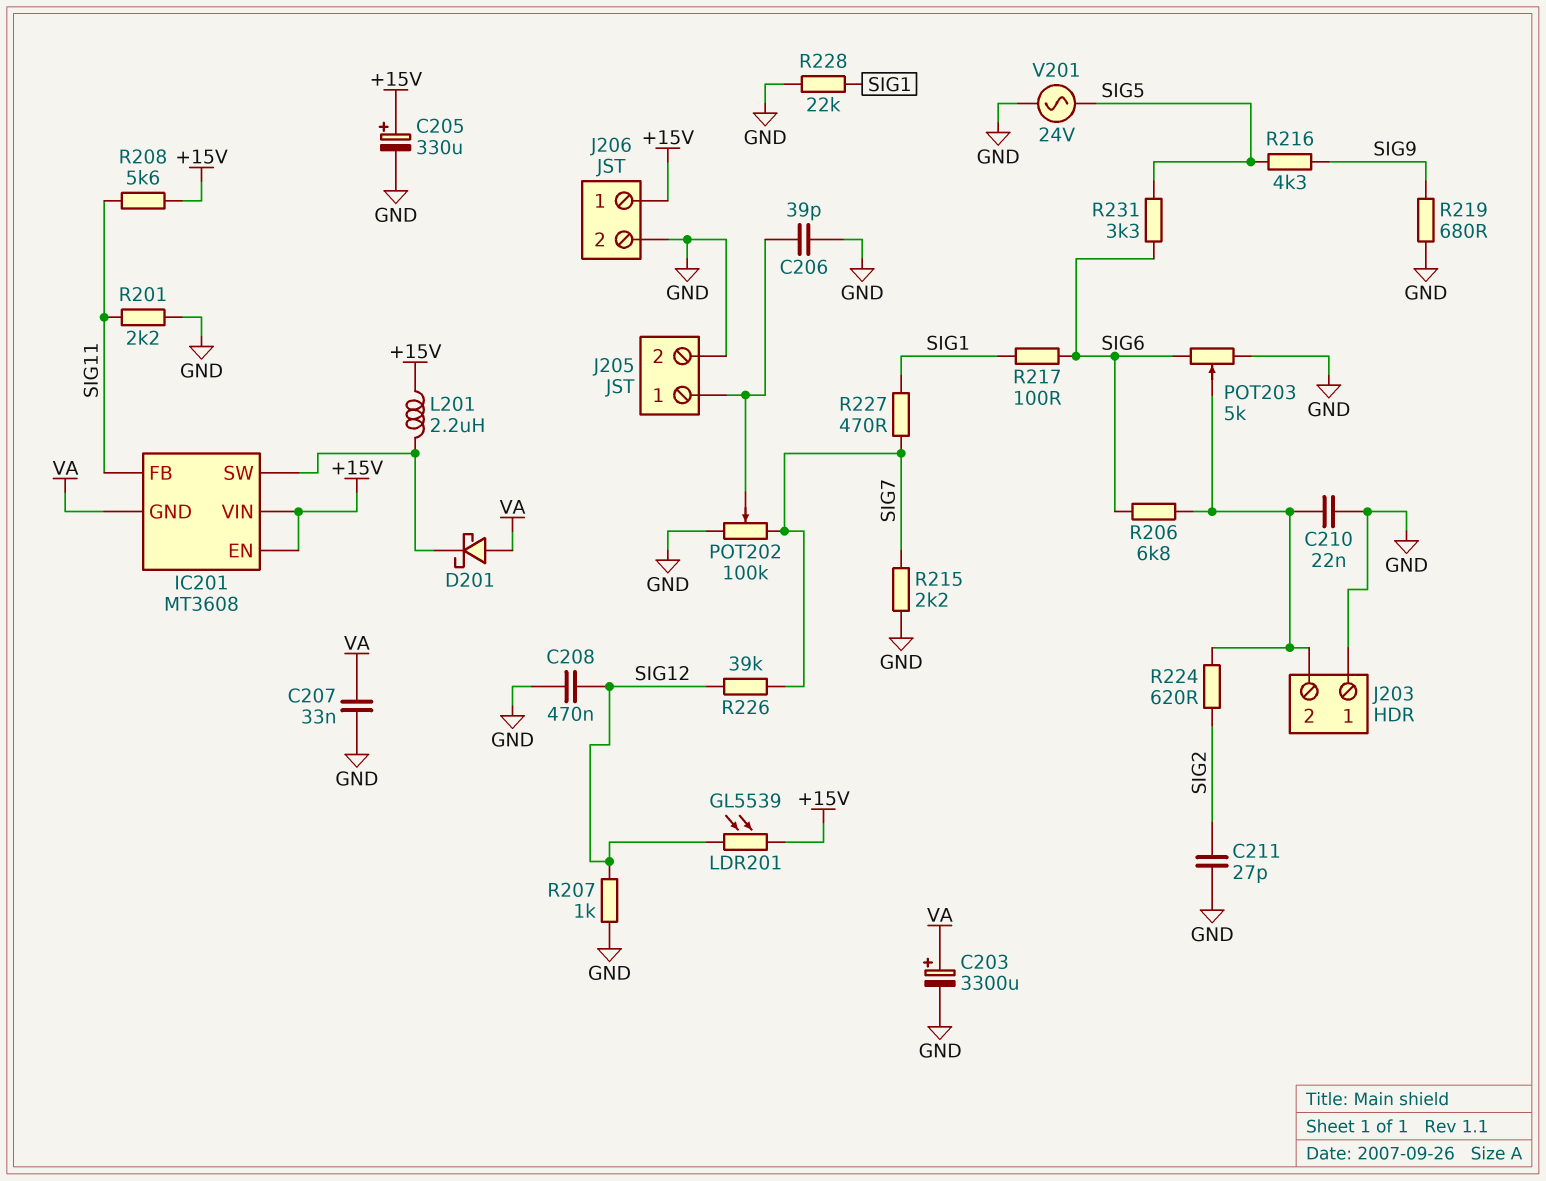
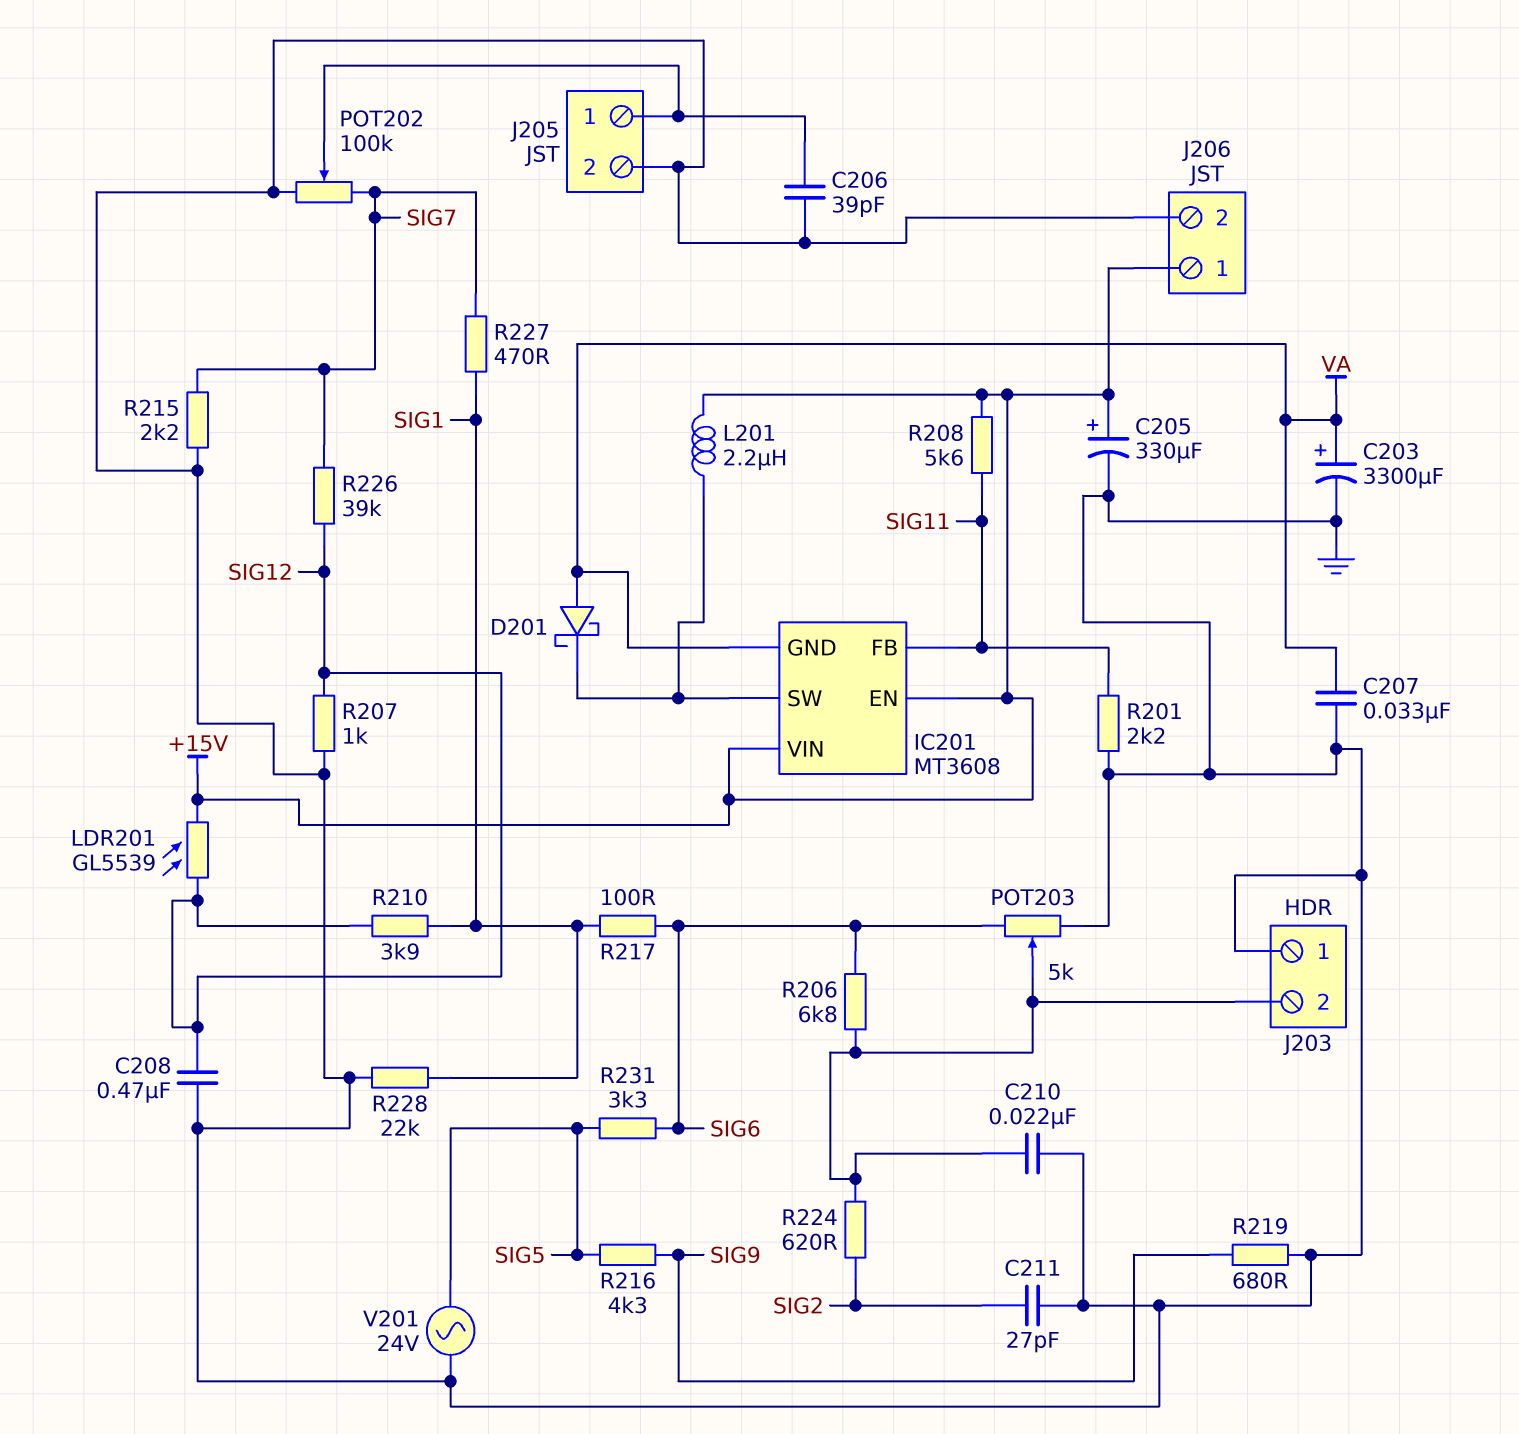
R210: none -> 3.9k (SIG1, SIG12)

